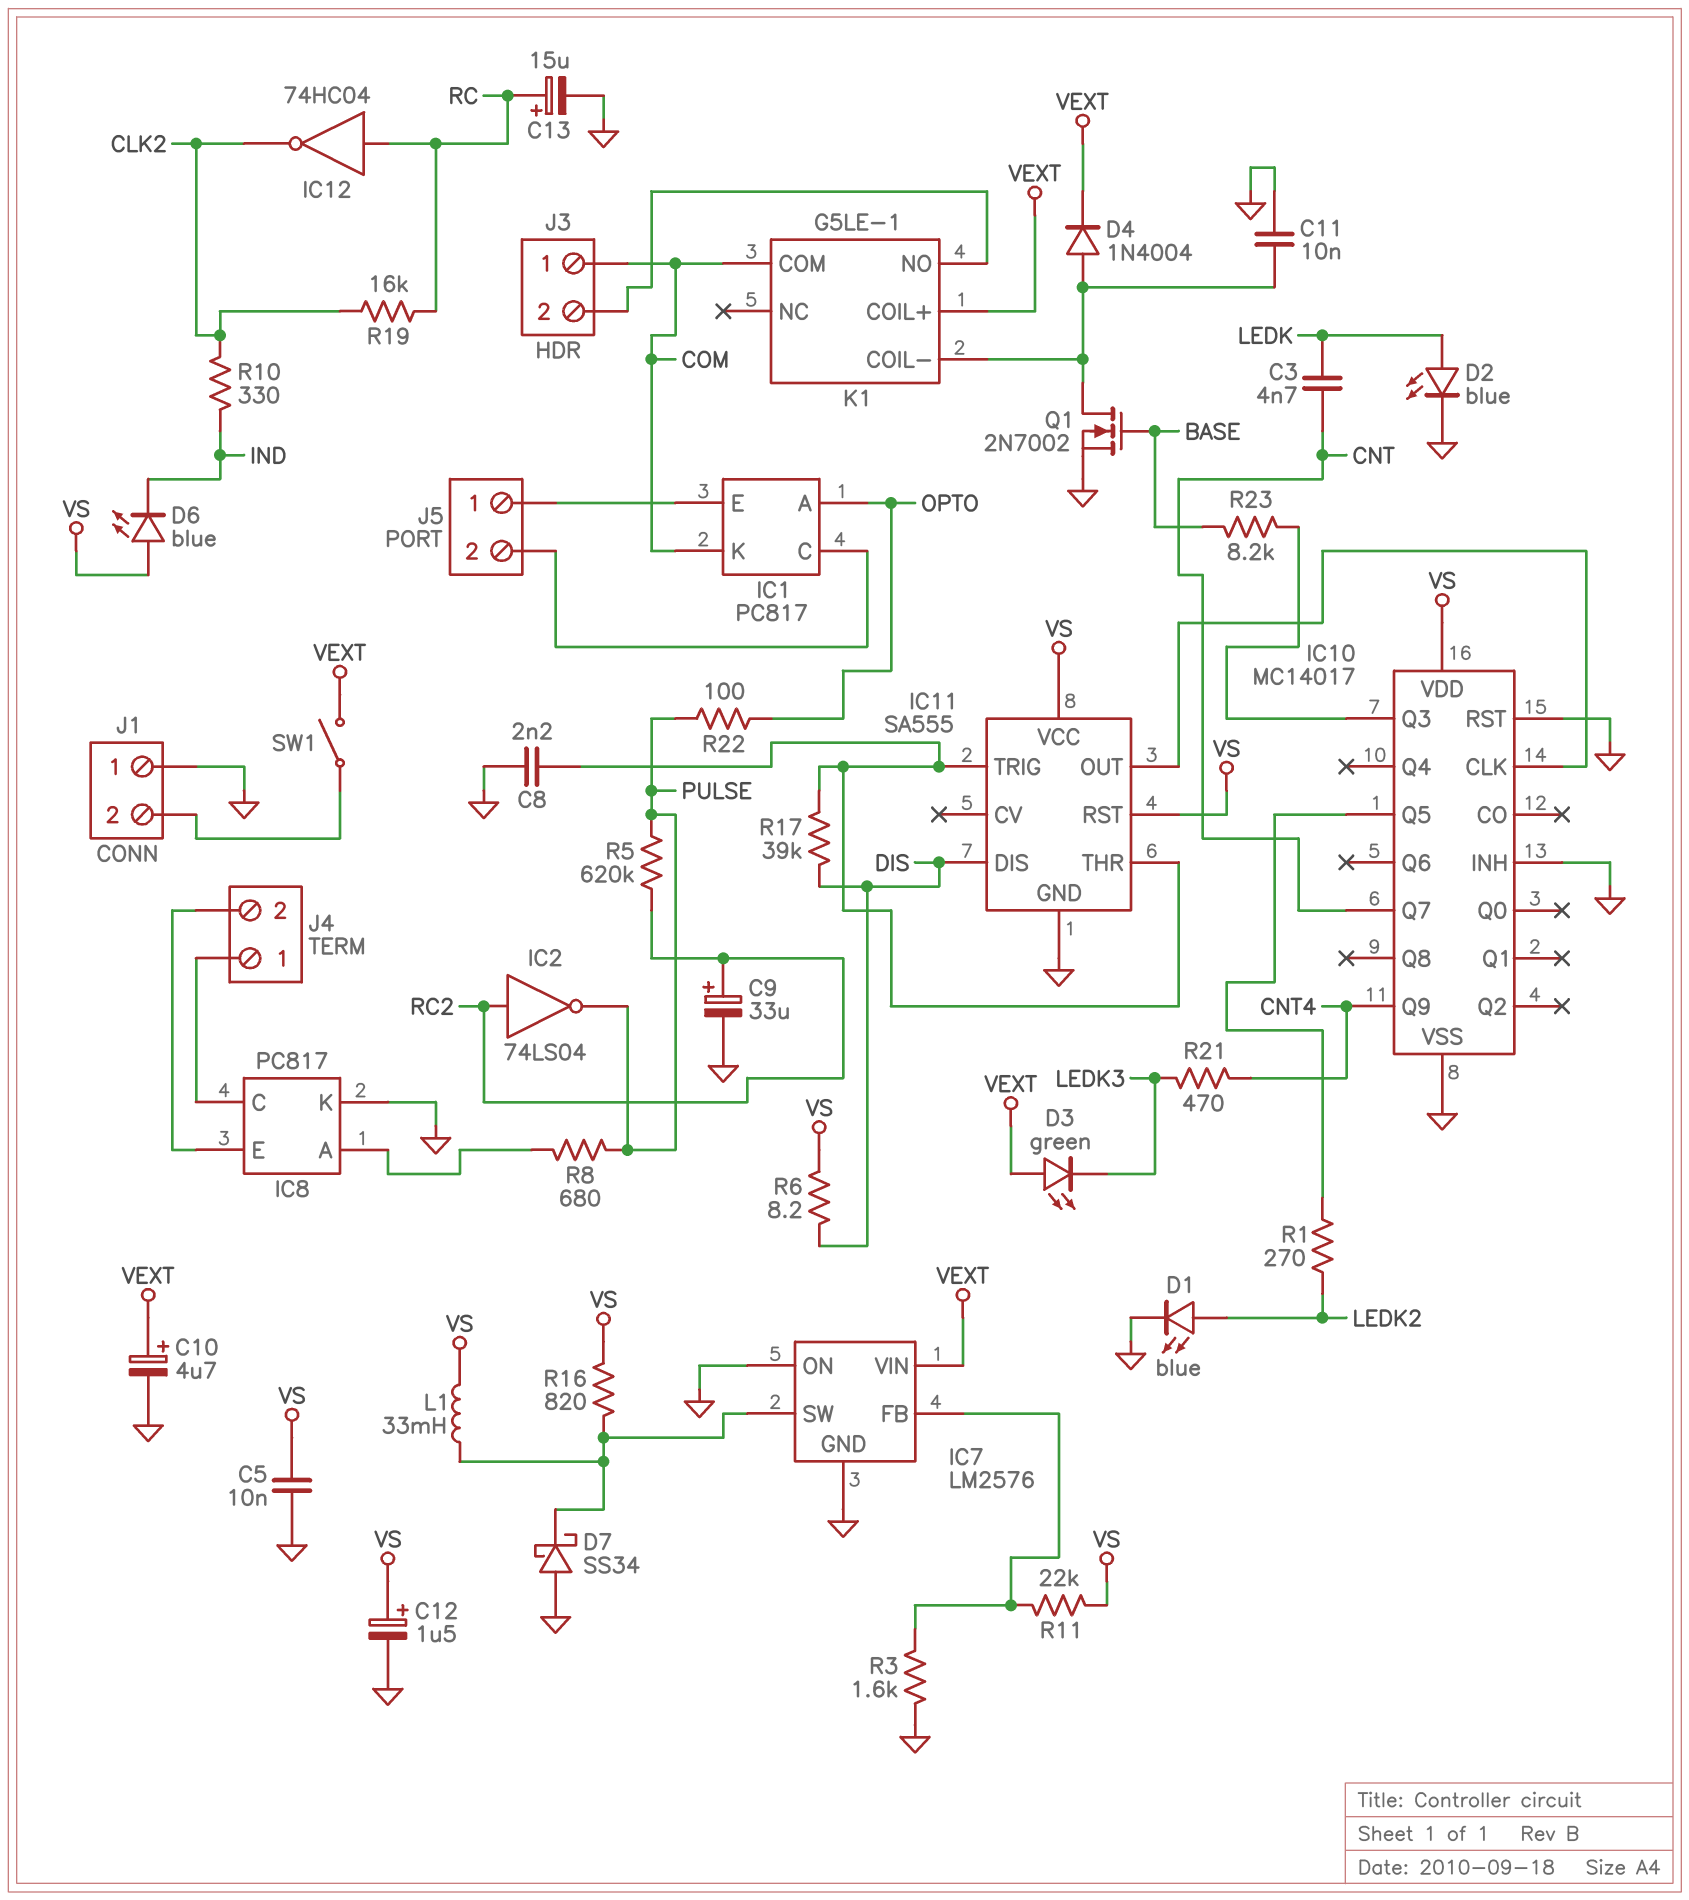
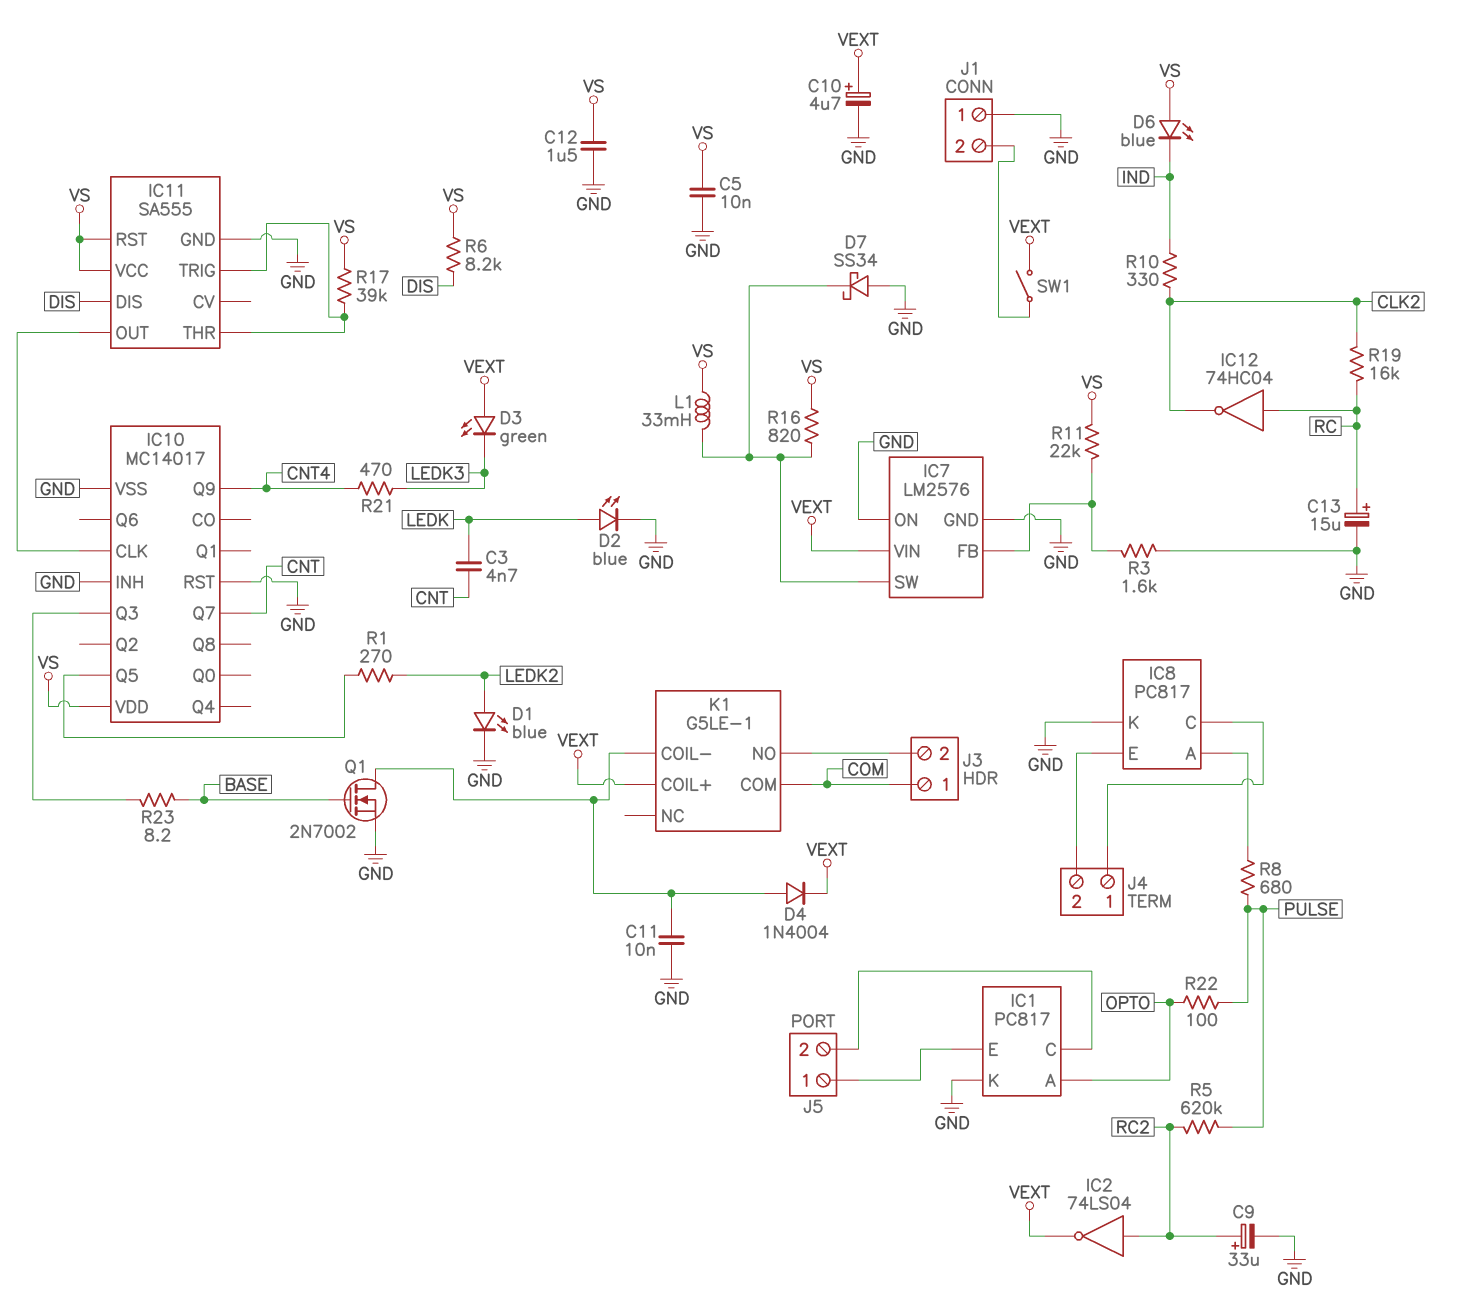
C8: 2.2nF (GND, IC11/THR) -> none
C12: 1.5uF (plus VS, minus GND) -> 1.5uF (GND, VS)
IC1 pin K: COM -> GND
IC2: NOT 74LS04 (in RC2, out PULSE) -> NOT 74LS04 (in RC2, out VEXT)
R6: 8.2 (DIS, VS) -> 8.2k (DIS, VS)
R17: 39k (DIS, IC11/THR) -> 39k (IC11/THR, VS)
R23: 8.2k (BASE, IC10/Q3) -> 8.2 (BASE, IC10/Q3)

